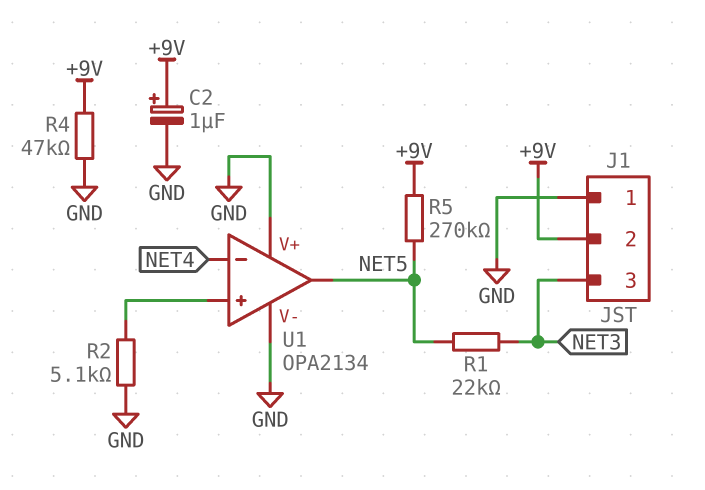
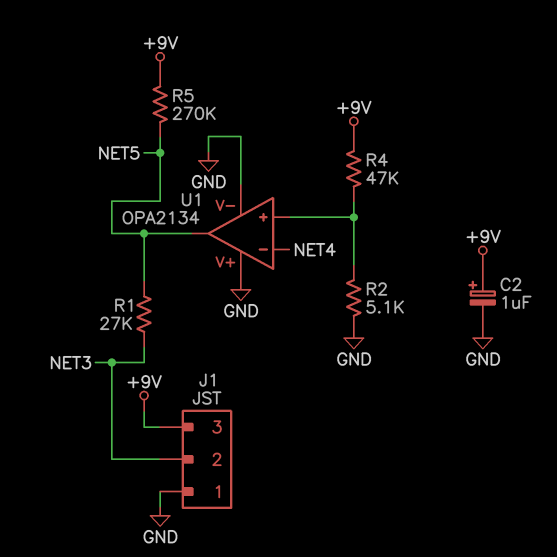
J1 pin 2: +9V -> NET3
J1 pin 3: NET3 -> +9V
R1: 22k (NET3, NET5) -> 27k (NET3, NET5)
R4: 47k (+9V, GND) -> 47k (+9V, U1/in+)

